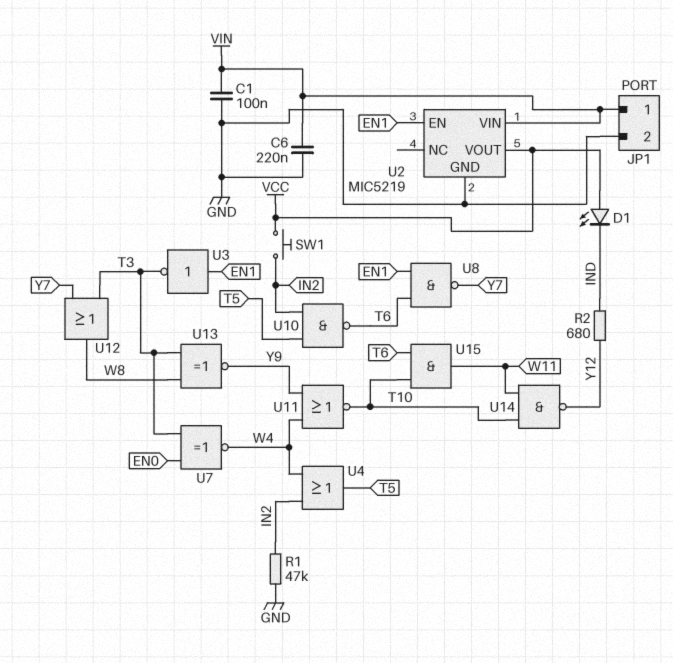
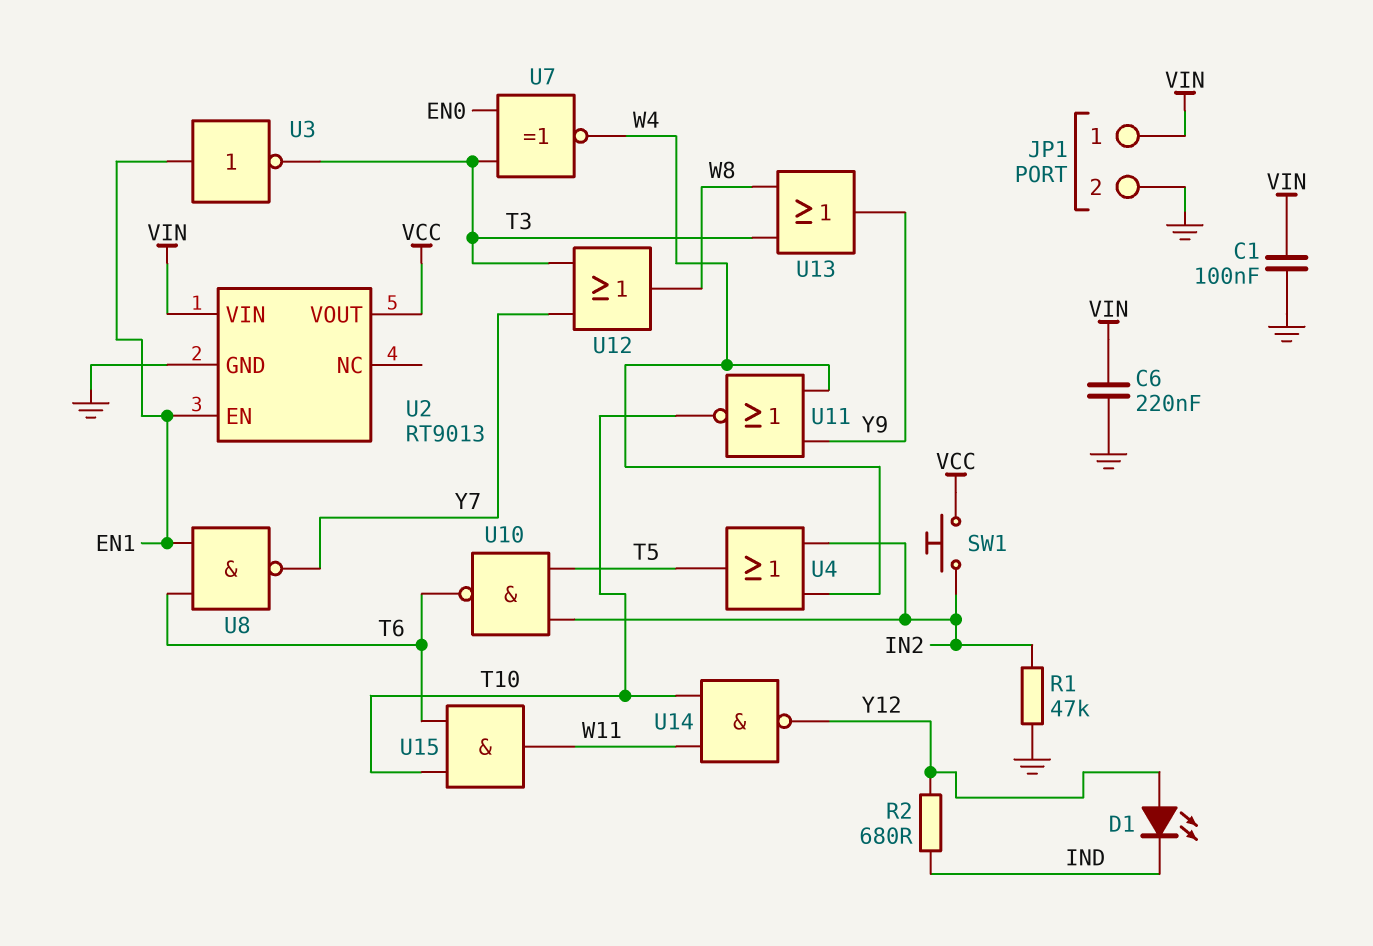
D1: LED (A VCC, K IND) -> LED (A Y12, K IND)
U2: MIC5219 -> RT9013
U13: XNOR (in T3, in W8, out Y9) -> OR (in T3, in W8, out Y9)

